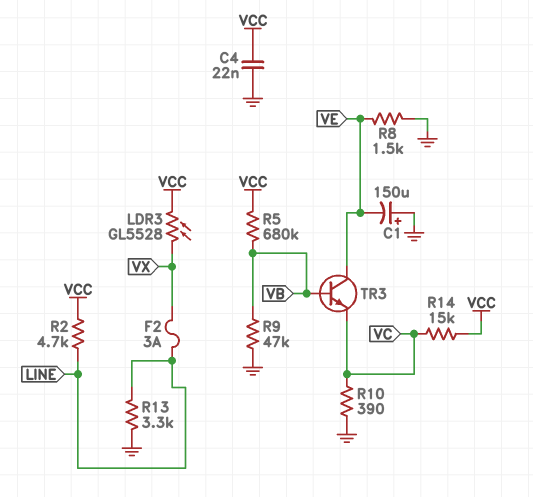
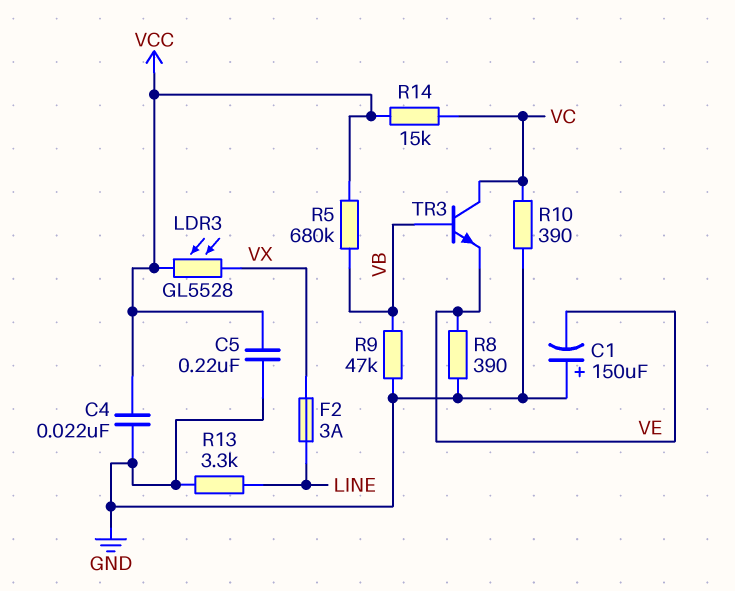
C5: none -> 220nF (GND, VCC)
R2: 4.7k (LINE, VCC) -> none
R8: 1.5k (GND, VE) -> 390 (GND, VE)
TR3: NPN (B VB, C VE, E VC) -> NPN (B VB, C VC, E VE)

